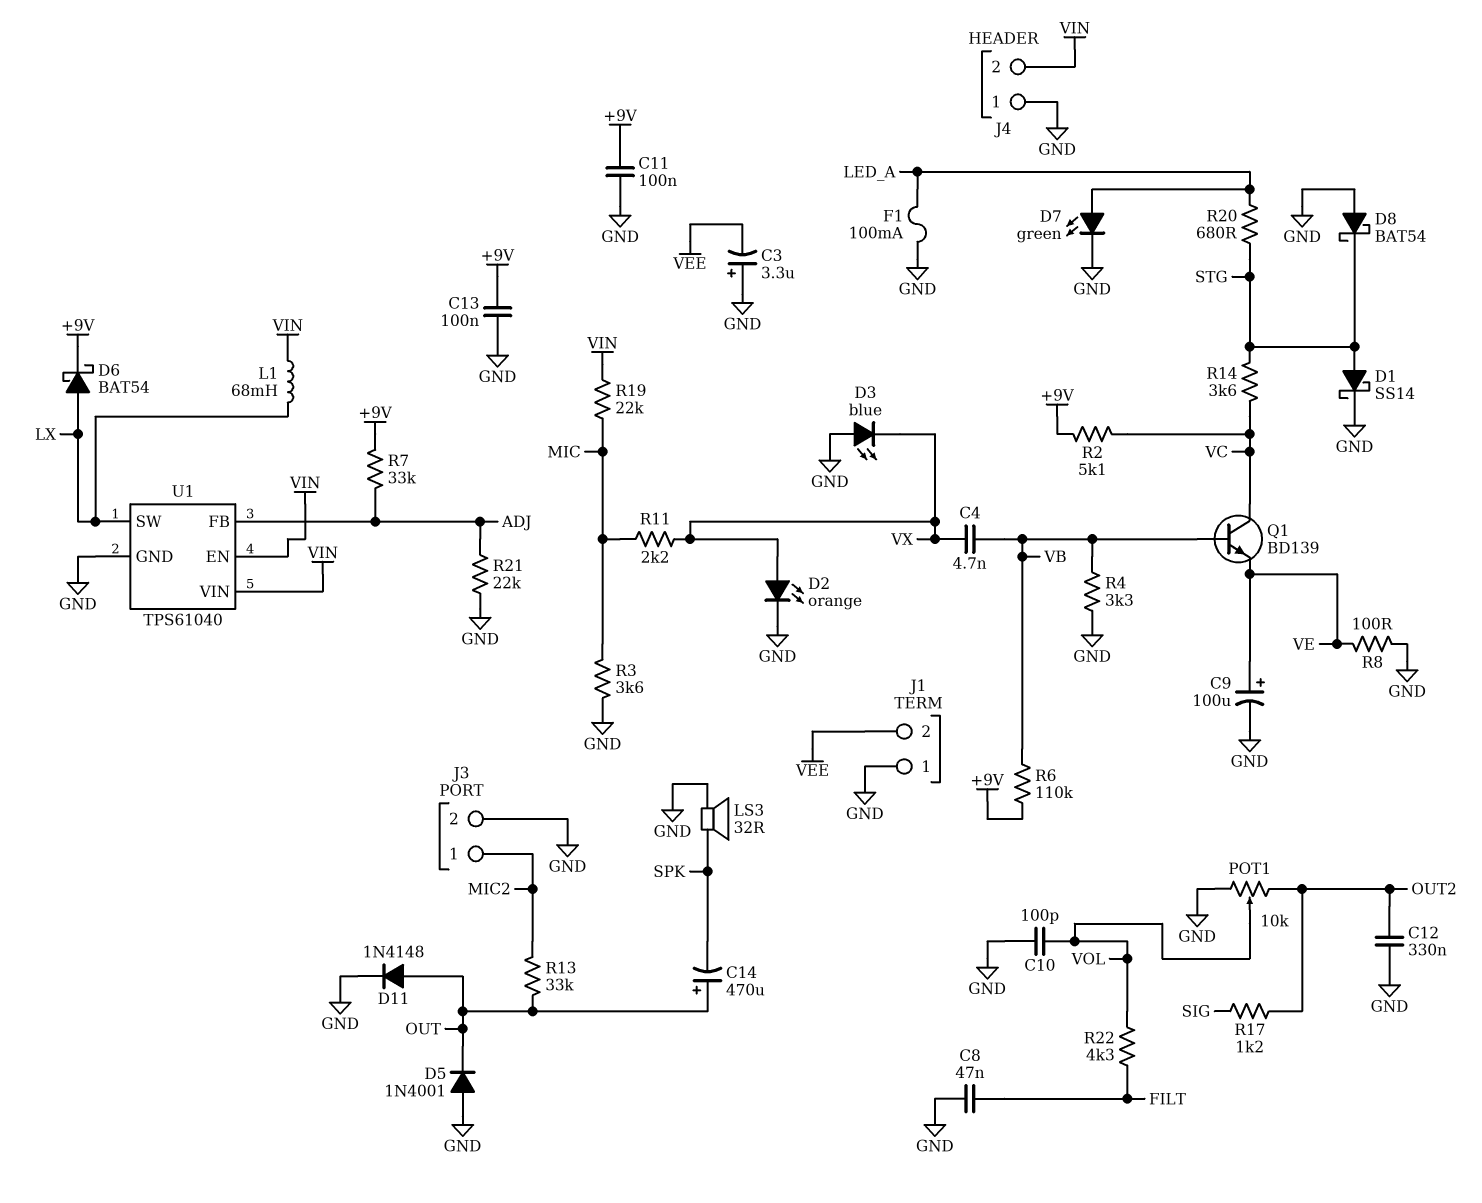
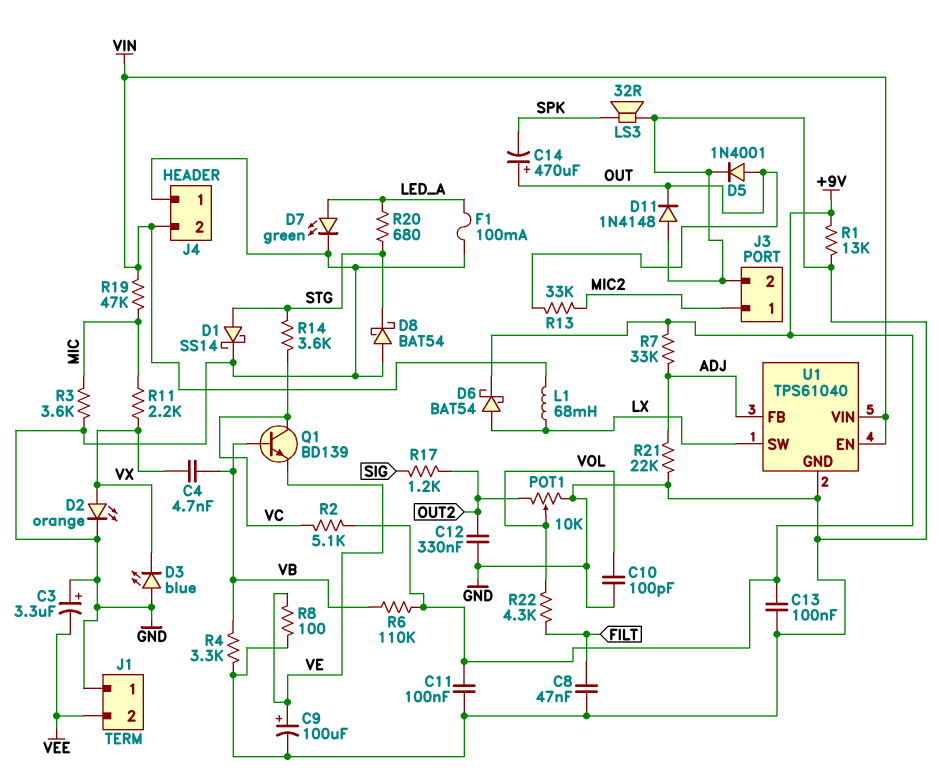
D5: diode 1N4001 (A GND, K OUT) -> diode 1N4001 (A OUT, K GND)
D11: diode 1N4148 (A OUT, K GND) -> diode 1N4148 (A GND, K OUT)
R1: none -> 13k (+9V, GND)
R19: 22k (MIC, VIN) -> 47k (MIC, VIN)

